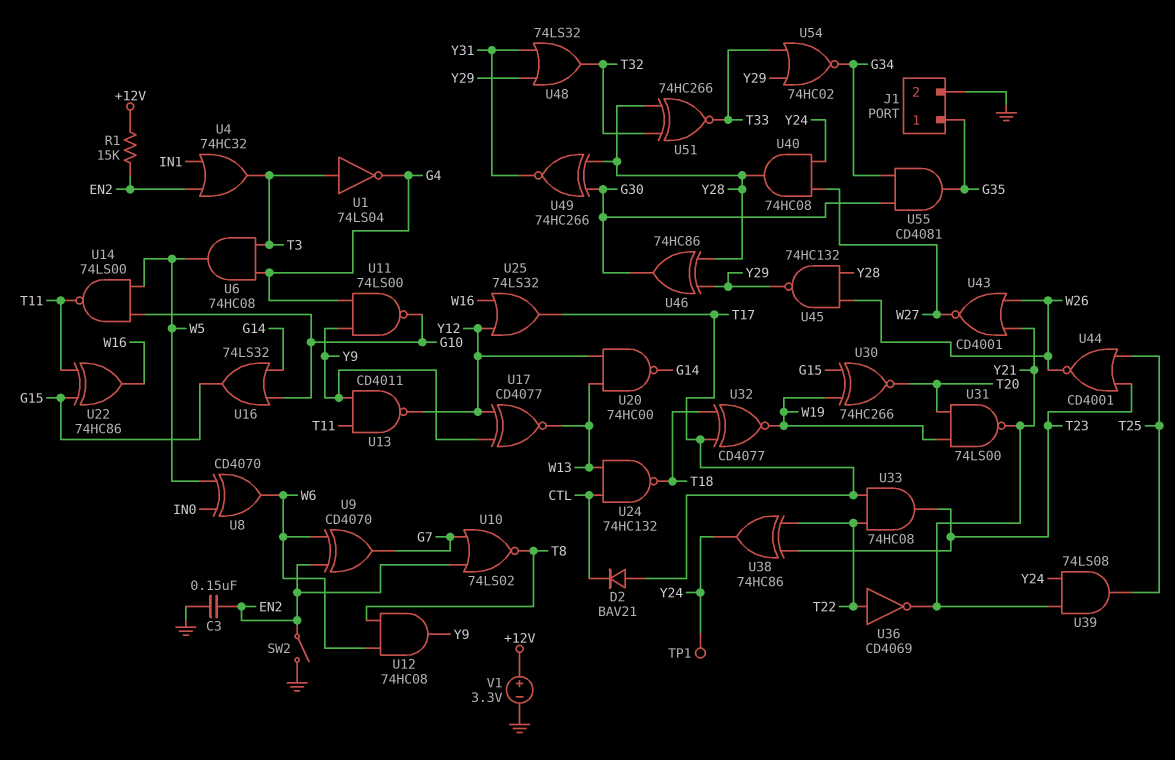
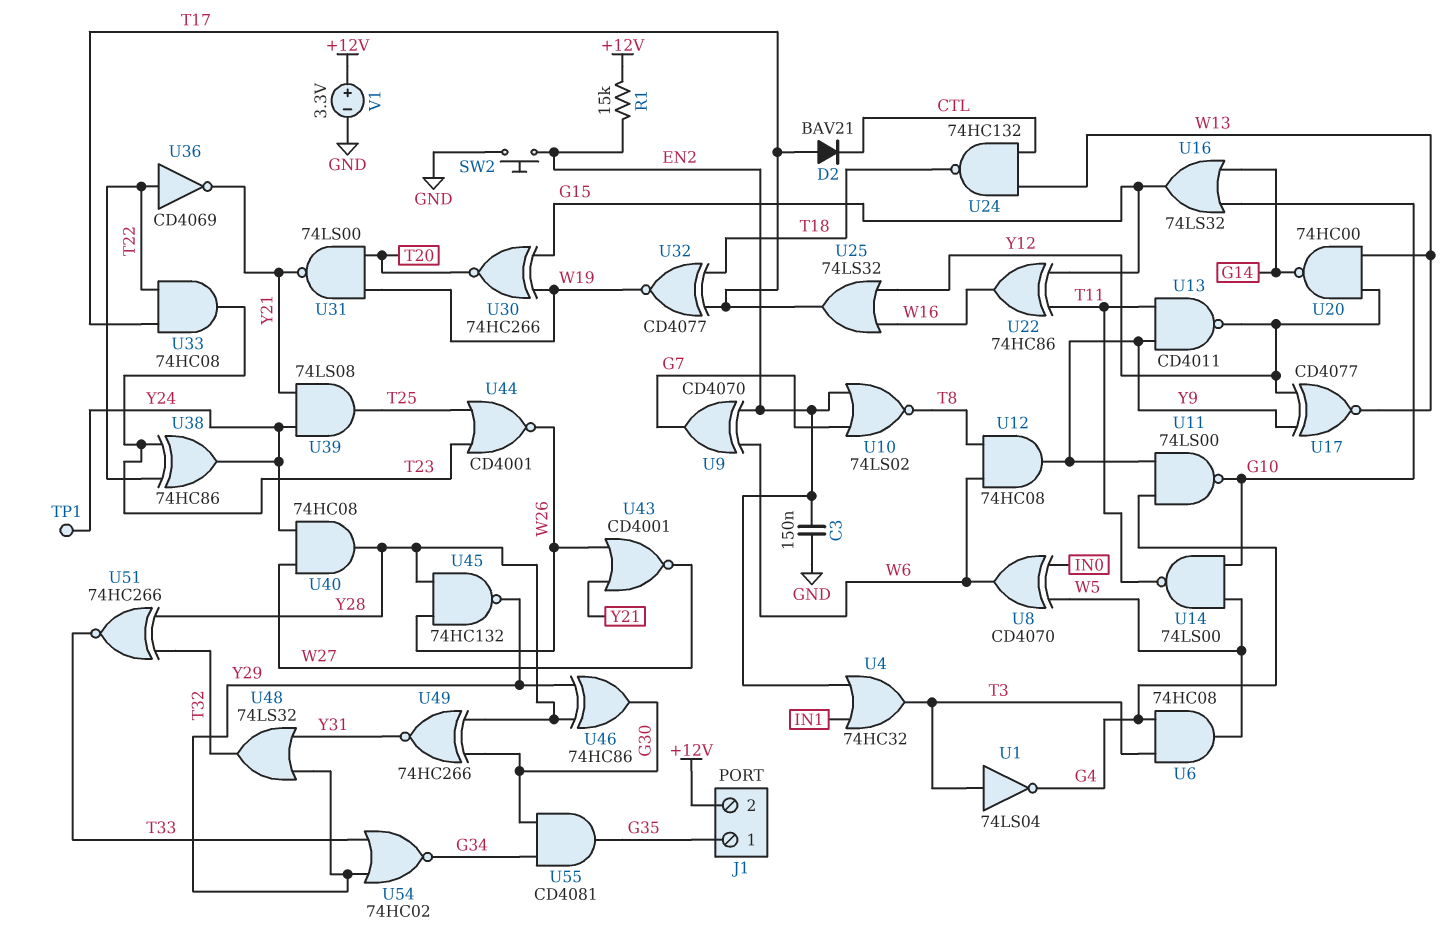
J1 pin 2: GND -> +12V
SW2: switch (EN2, GND) -> button (EN2, GND)

